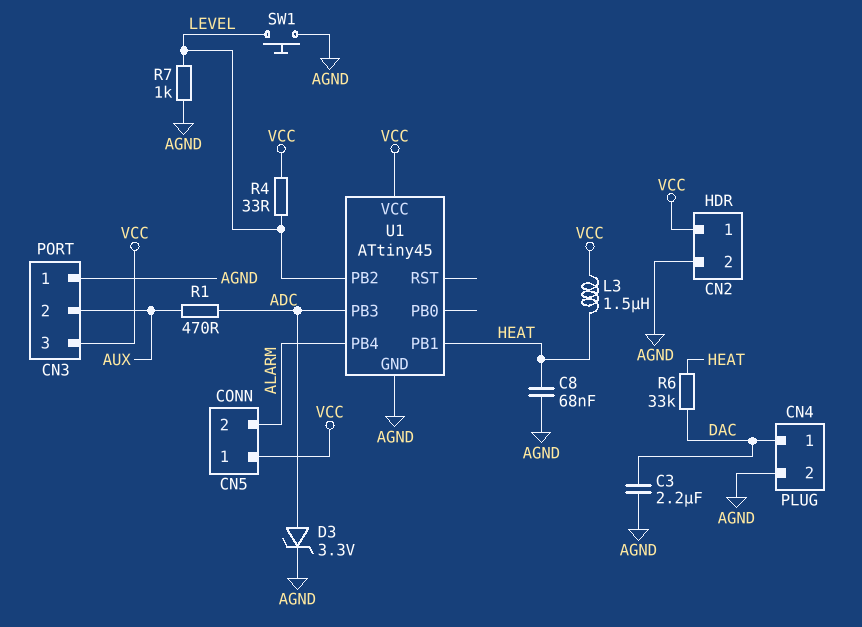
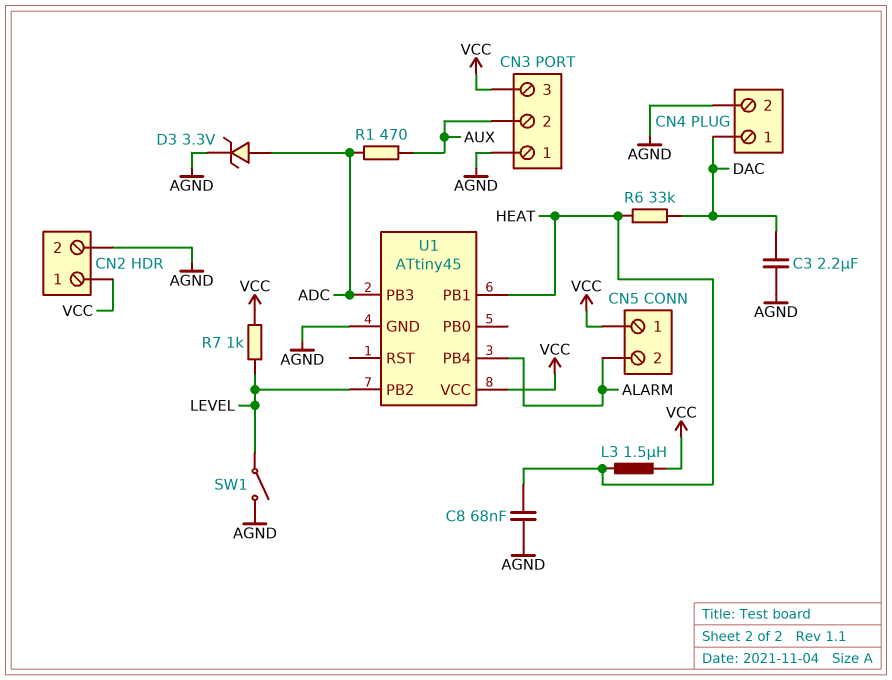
R4: 33 (LEVEL, VCC) -> none
R7: 1k (AGND, LEVEL) -> 1k (LEVEL, VCC)
SW1: button (AGND, LEVEL) -> switch (AGND, LEVEL)

